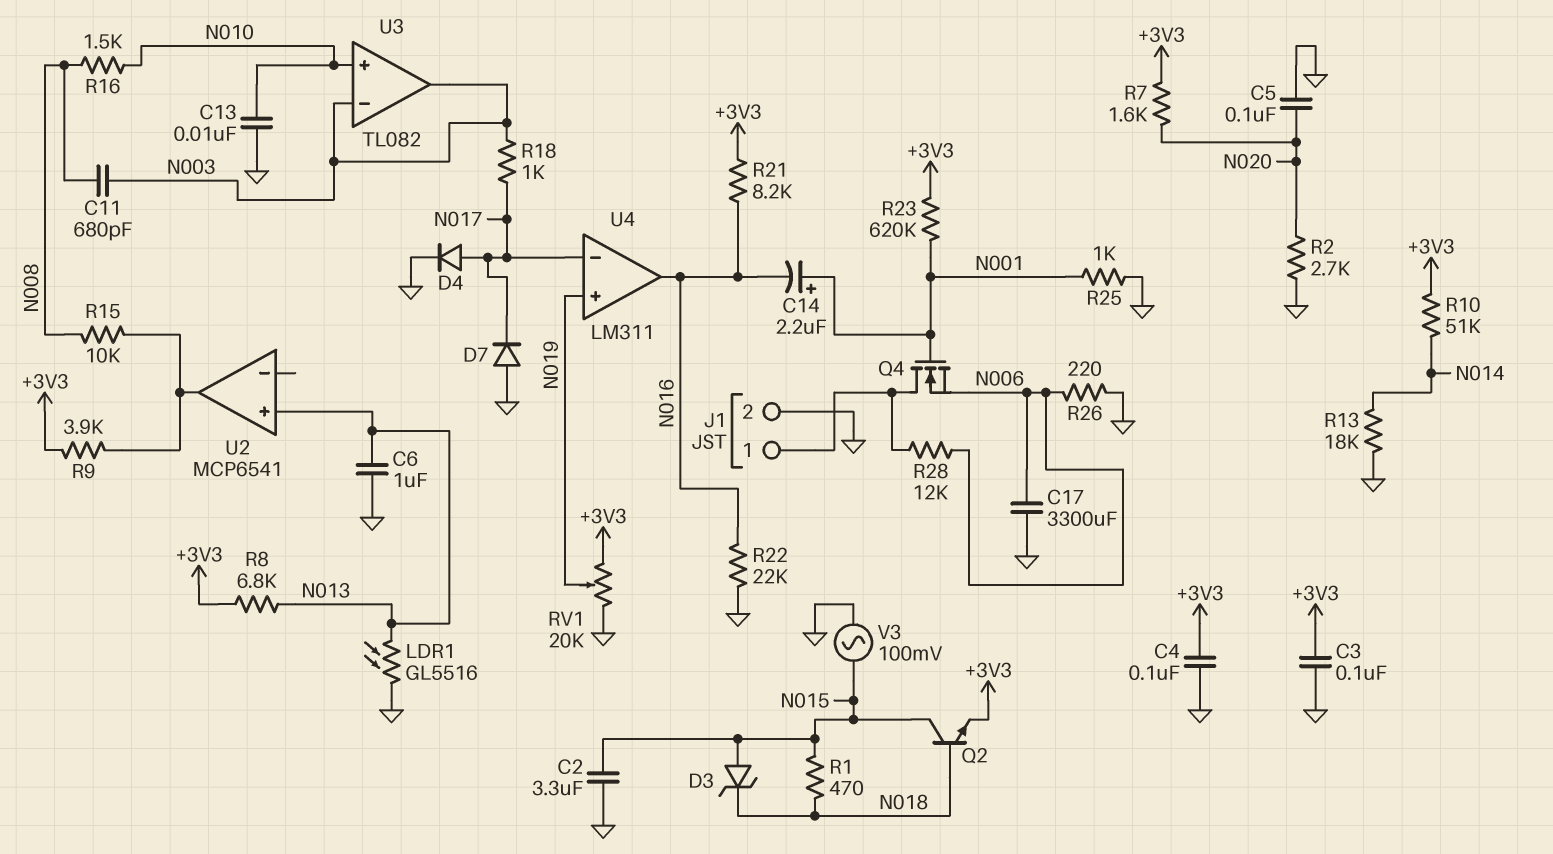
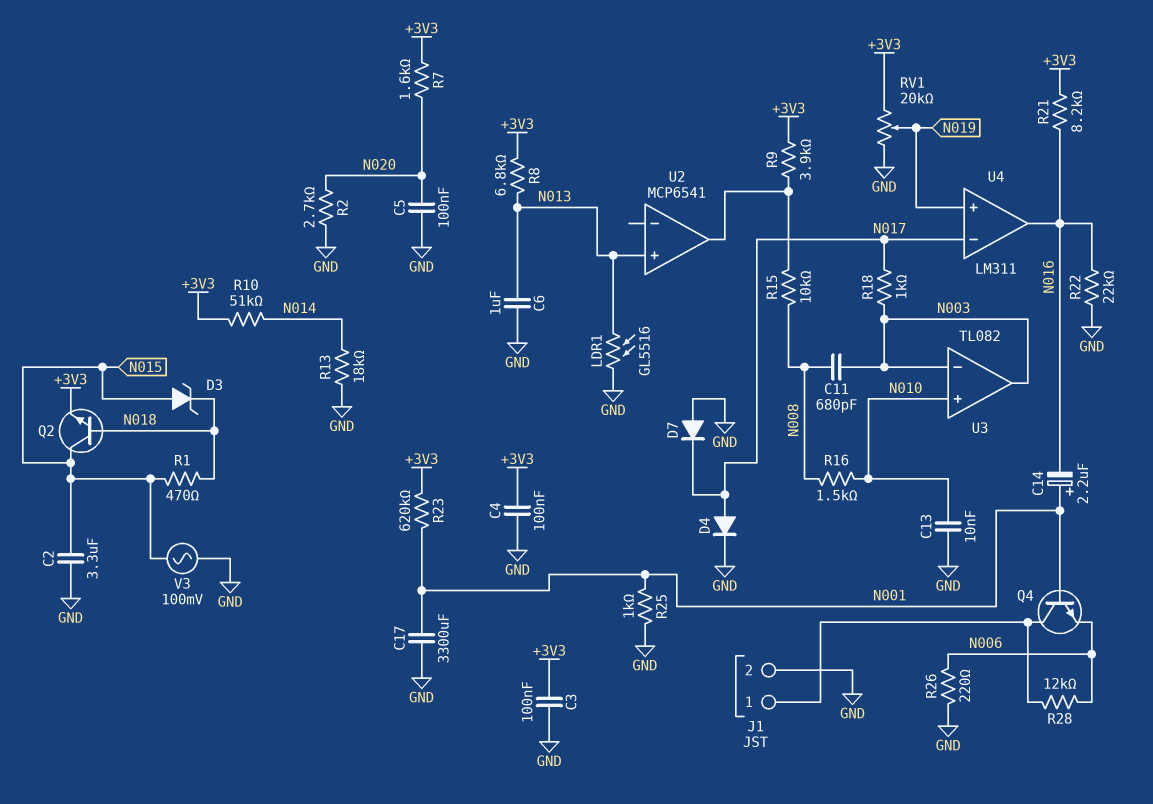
C17: 3300uF (GND, N006) -> 3300uF (GND, N001)
Q4: NMOS (G N001, D J1/1, S N006) -> NPN (B N001, C J1/1, E N006)

